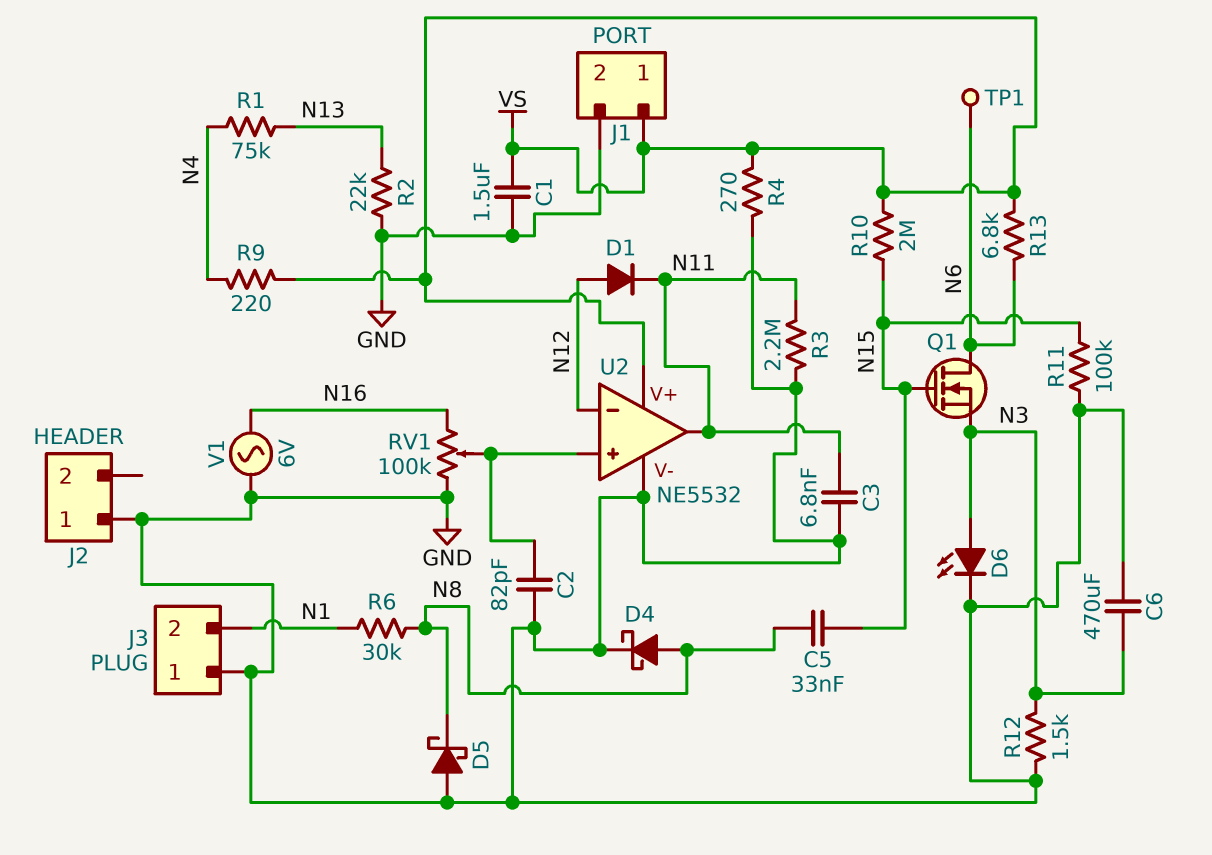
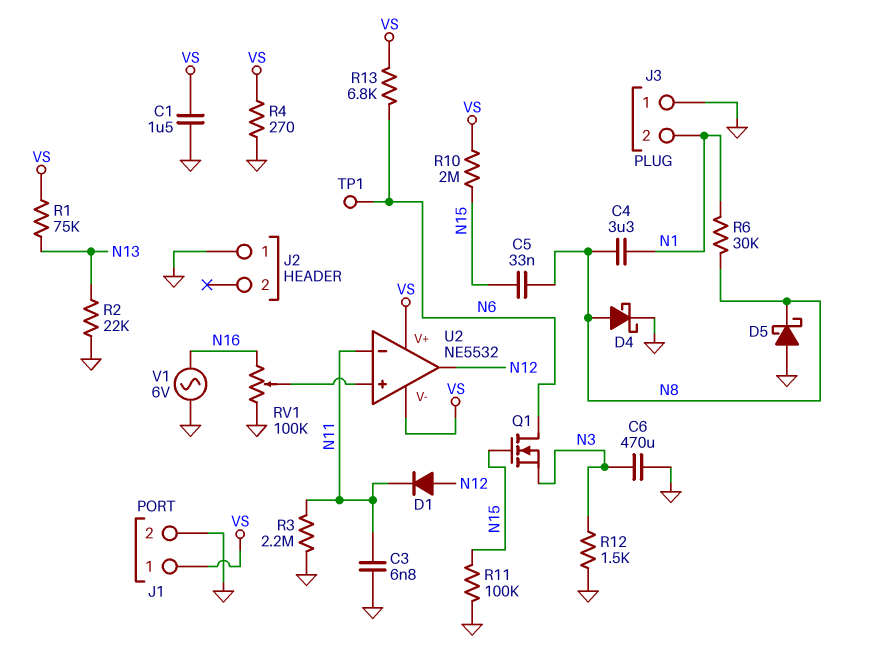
C2: 82pF (GND, U2/in+) -> none
C4: none -> 3.3uF (N1, N8)
D6: LED (A N3, K GND) -> none
R1: 75k (N4, N13) -> 75k (N13, VS)
R9: 220 (N4, VS) -> none
U2 pin V-: GND -> VS
U2 pin in-: N12 -> N11
U2 pin out: N11 -> N12

